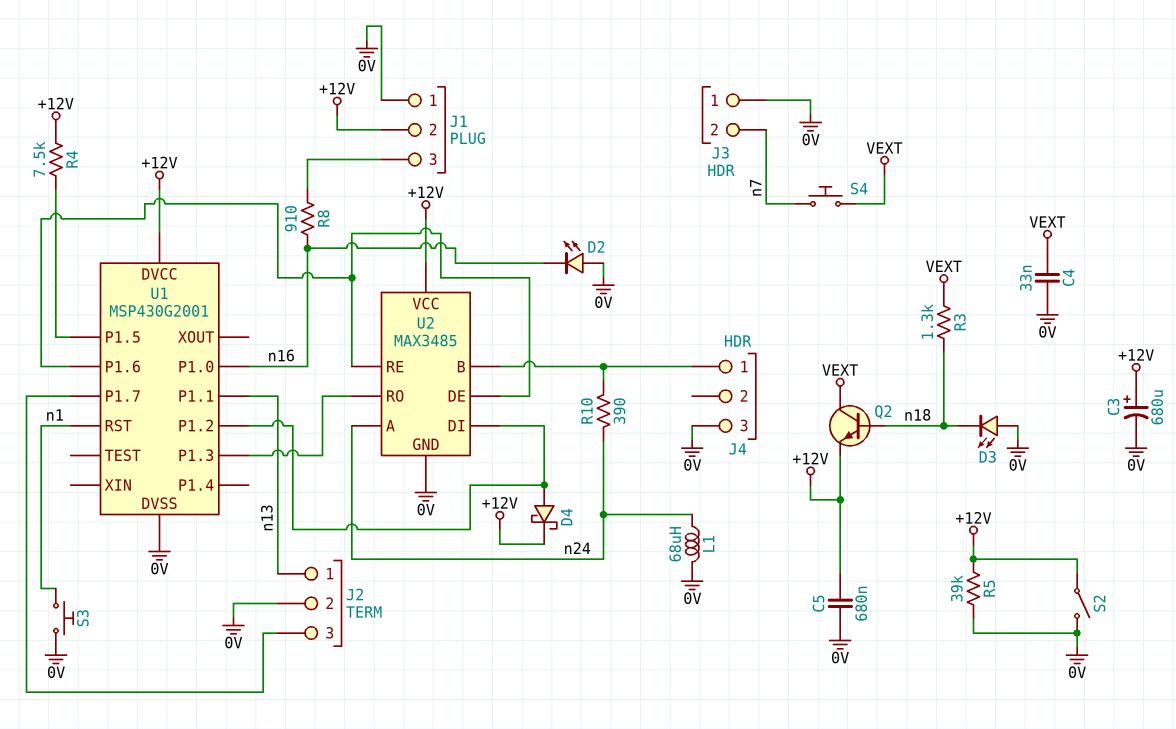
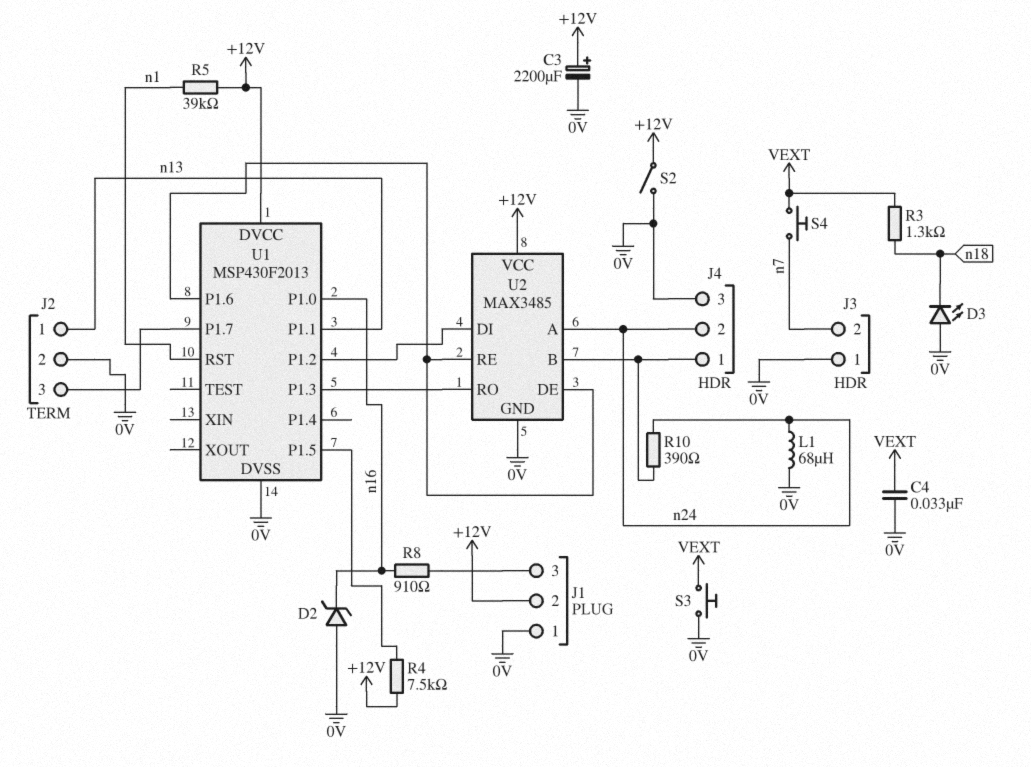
C3: 680uF (plus +12V, minus 0V) -> 2200uF (plus +12V, minus 0V)
C5: 680nF (+12V, 0V) -> none
D2: LED (A 0V, K n16) -> zener (A 0V, K n16)
D4: schottky (A U1/P1.2, K +12V) -> none
J4 pin 2: none -> n24
Q2: NPN (B n18, C VEXT, E +12V) -> none
R5: 39k (+12V, 0V) -> 39k (+12V, n1)
S3: button (0V, n1) -> button (0V, VEXT)
U1: MSP430G2001 -> MSP430F2013

